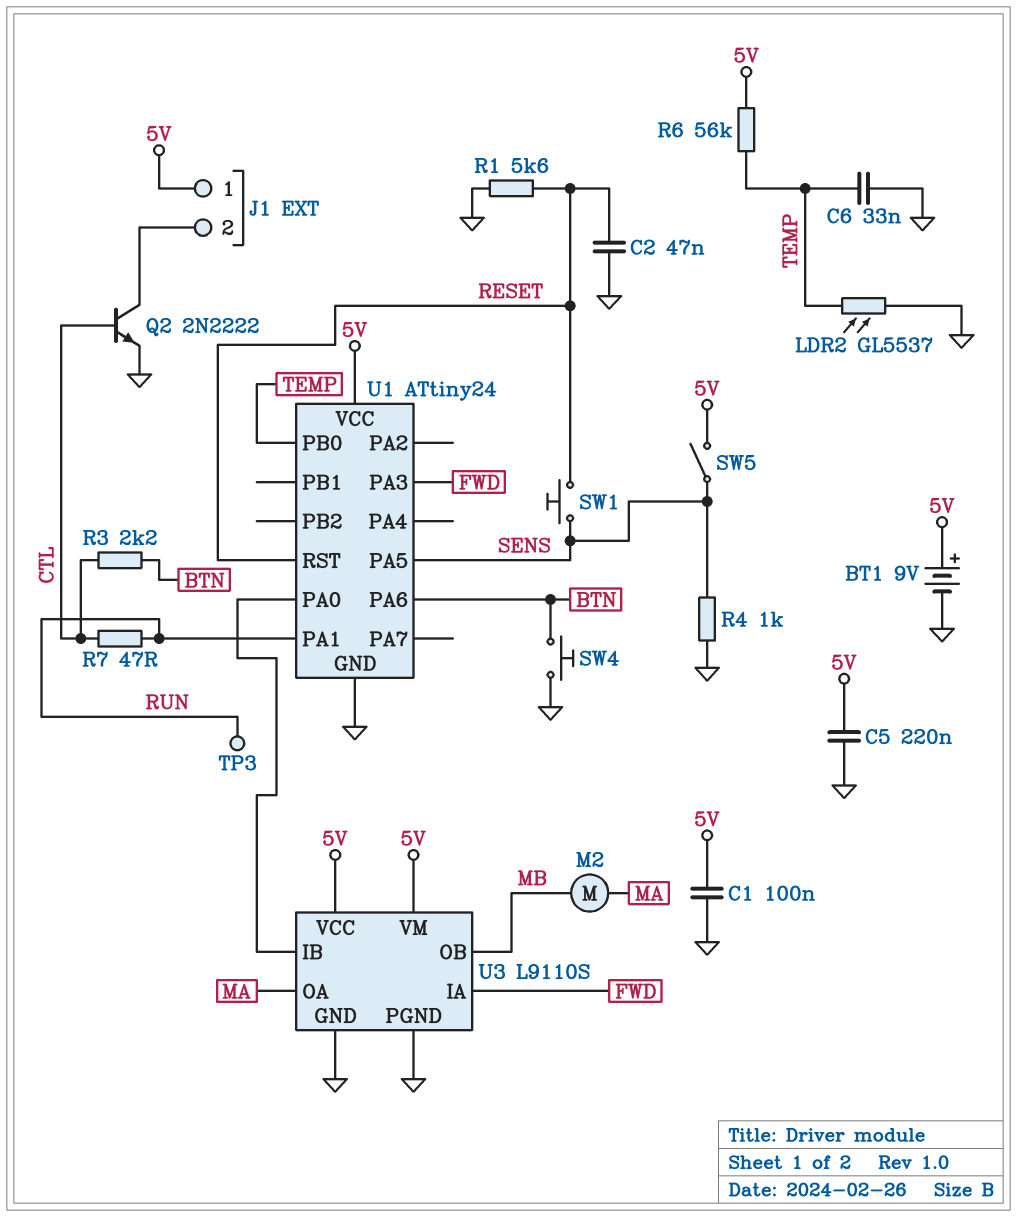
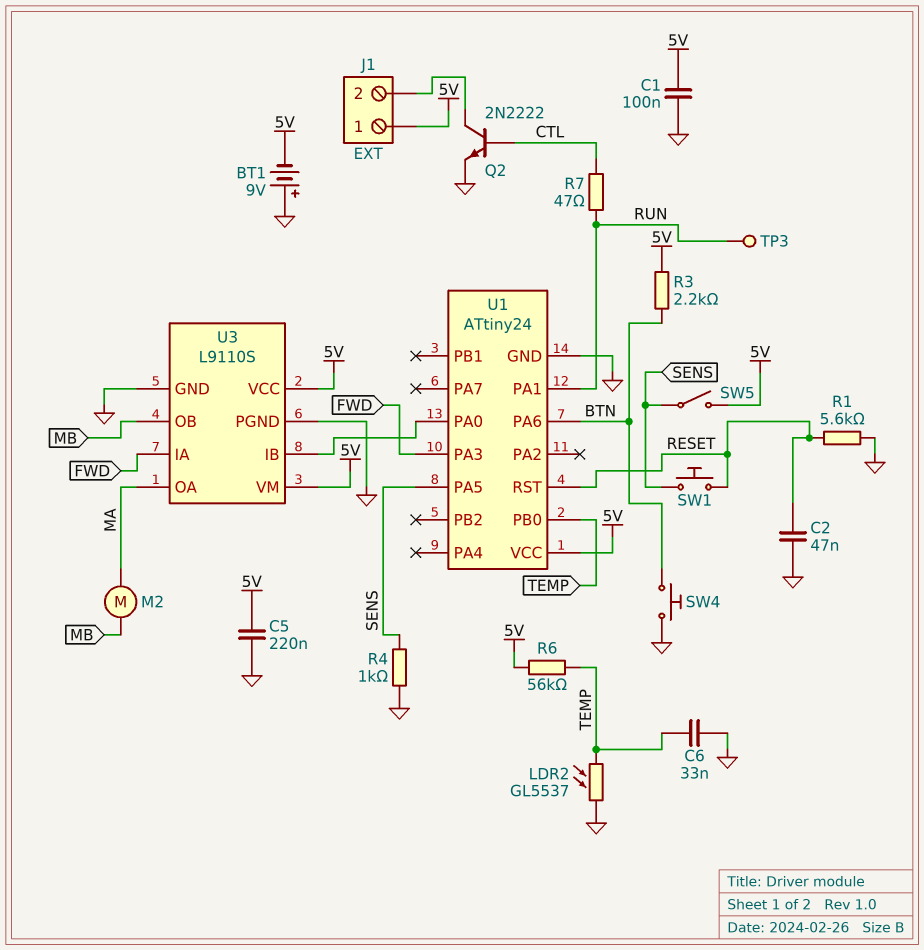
BT1: 9V (plus 5V, minus GND) -> 9V (plus GND, minus 5V)
R3: 2.2k (BTN, CTL) -> 2.2k (5V, BTN)

